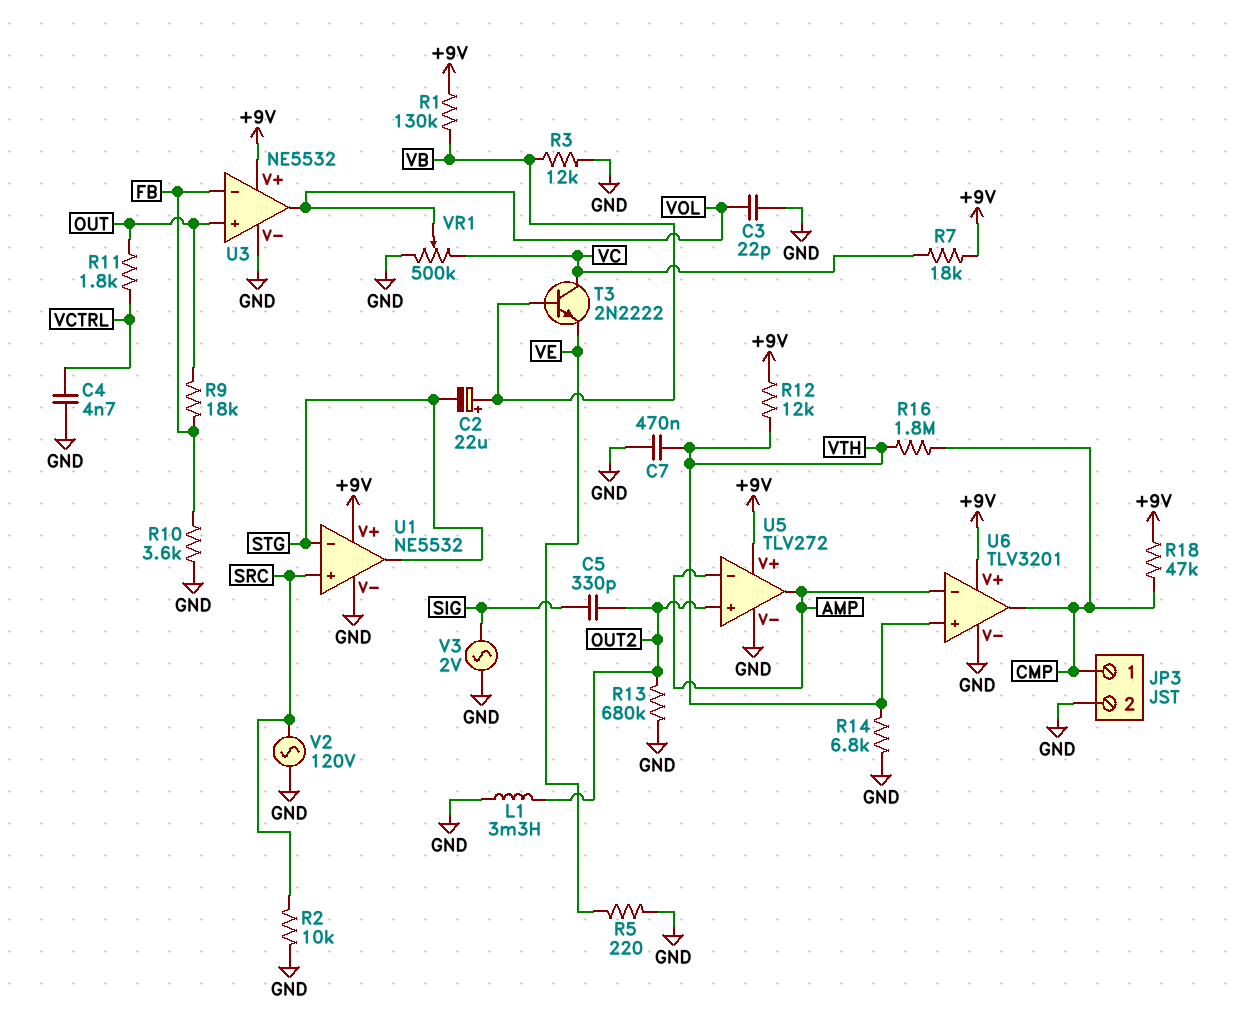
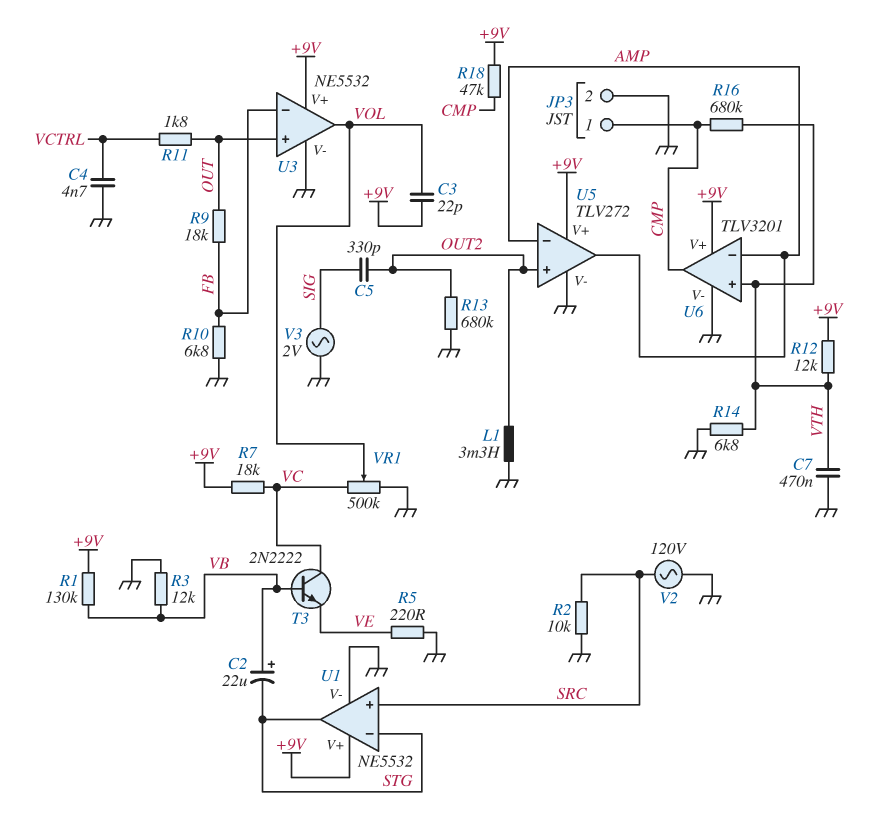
C3: 22pF (GND, VOL) -> 22pF (+9V, VOL)
R10: 3.6k (FB, GND) -> 6.8k (FB, GND)
R16: 1.8M (CMP, VTH) -> 680k (CMP, VTH)

